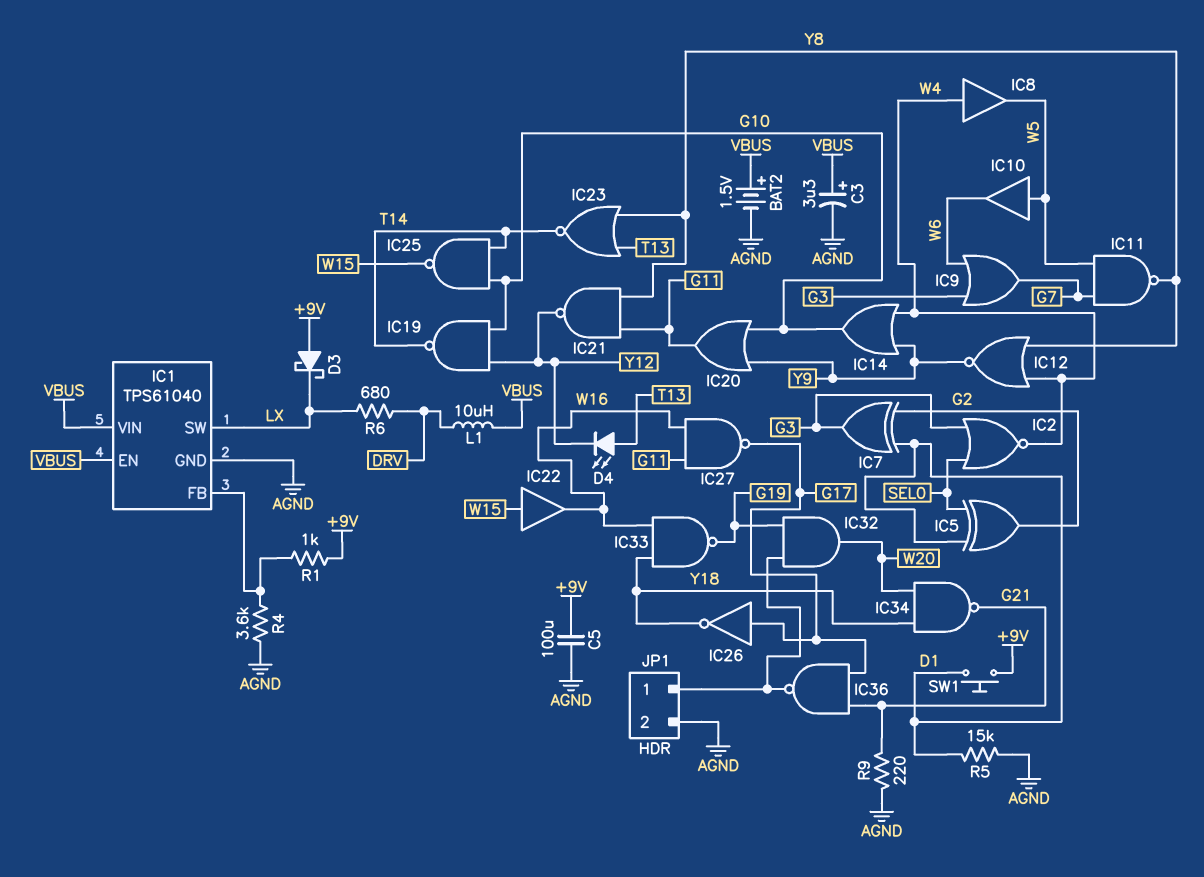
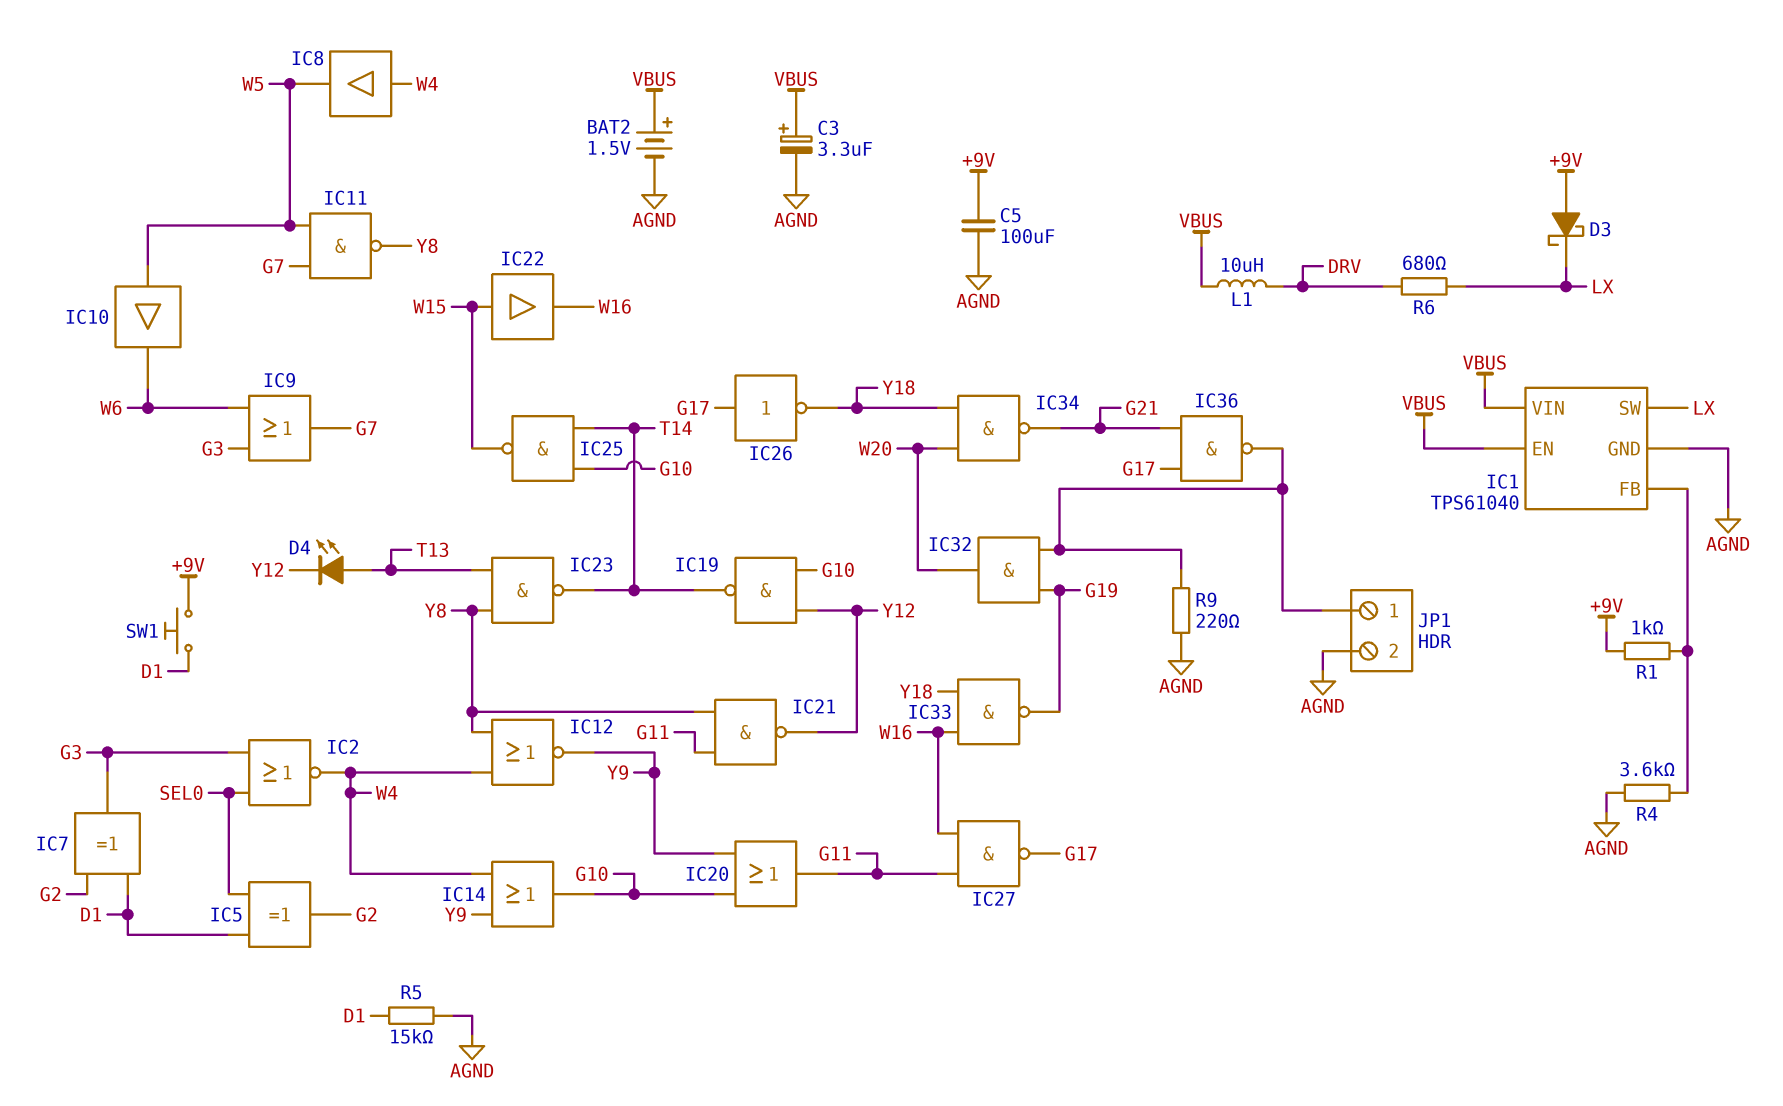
IC23: NOR (in T13, in Y8, out T14) -> NAND (in T13, in Y8, out T14)
R9: 220 (AGND, G21) -> 220 (AGND, JP1/1)

